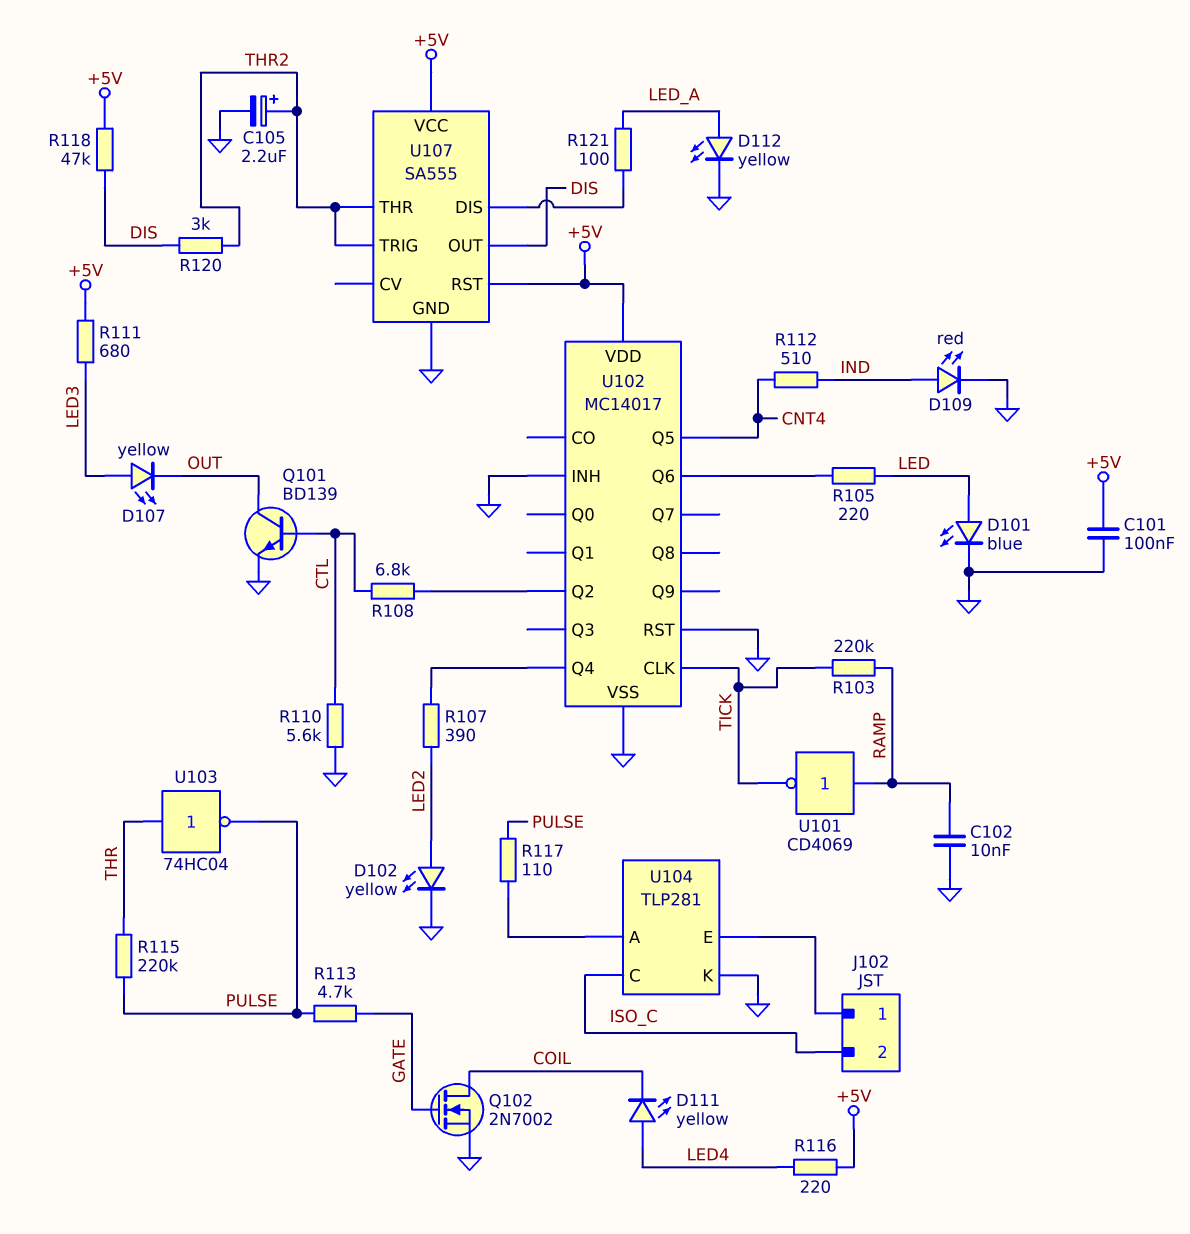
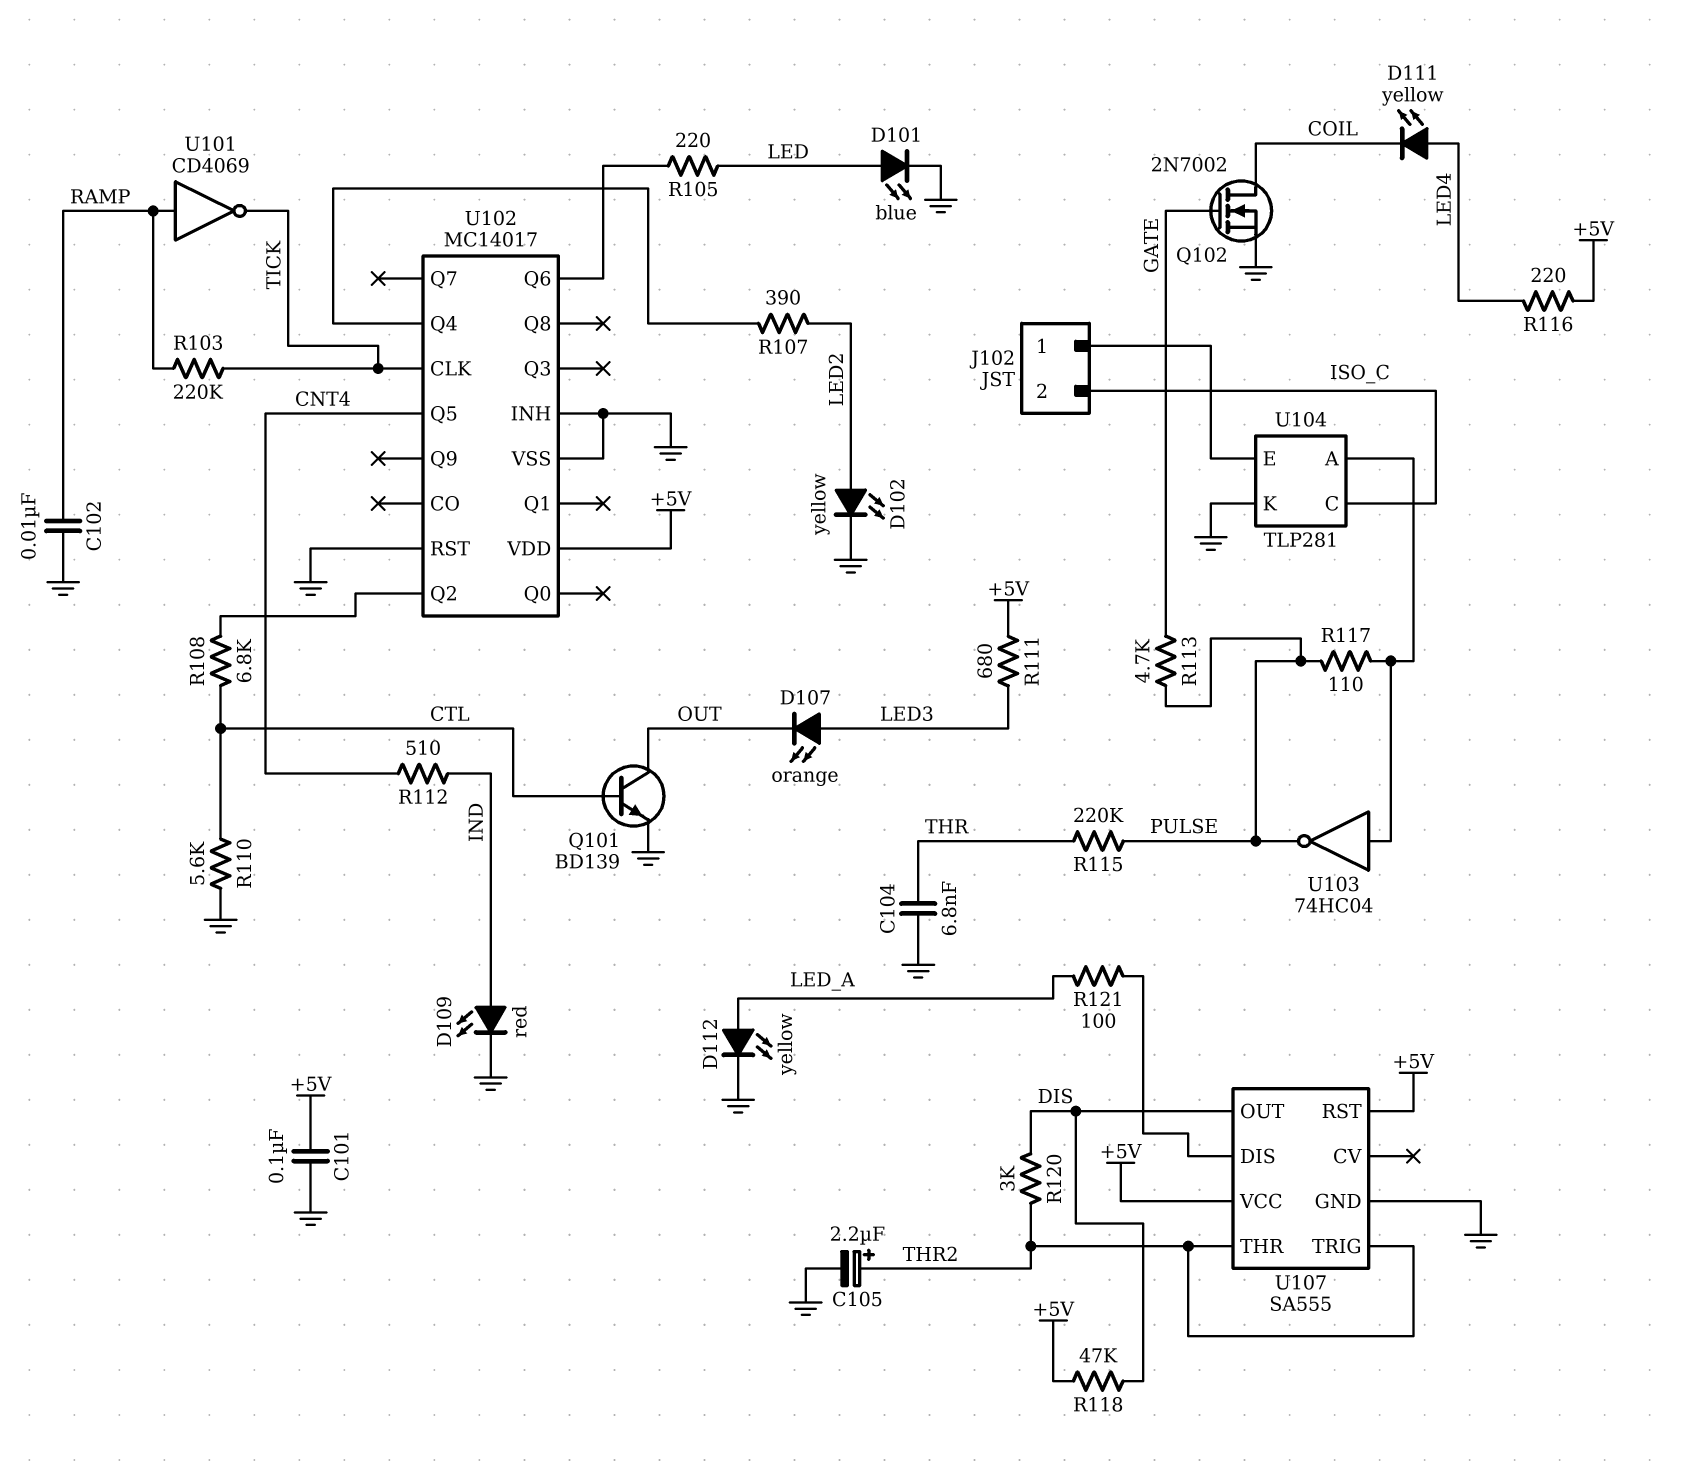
C104: none -> 6.8nF (GND, THR)
D107: LED yellow (A LED3, K OUT) -> LED orange (A LED3, K OUT)
U103: NOT 74HC04 (in THR, out PULSE) -> NOT 74HC04 (in U104/A, out PULSE)

